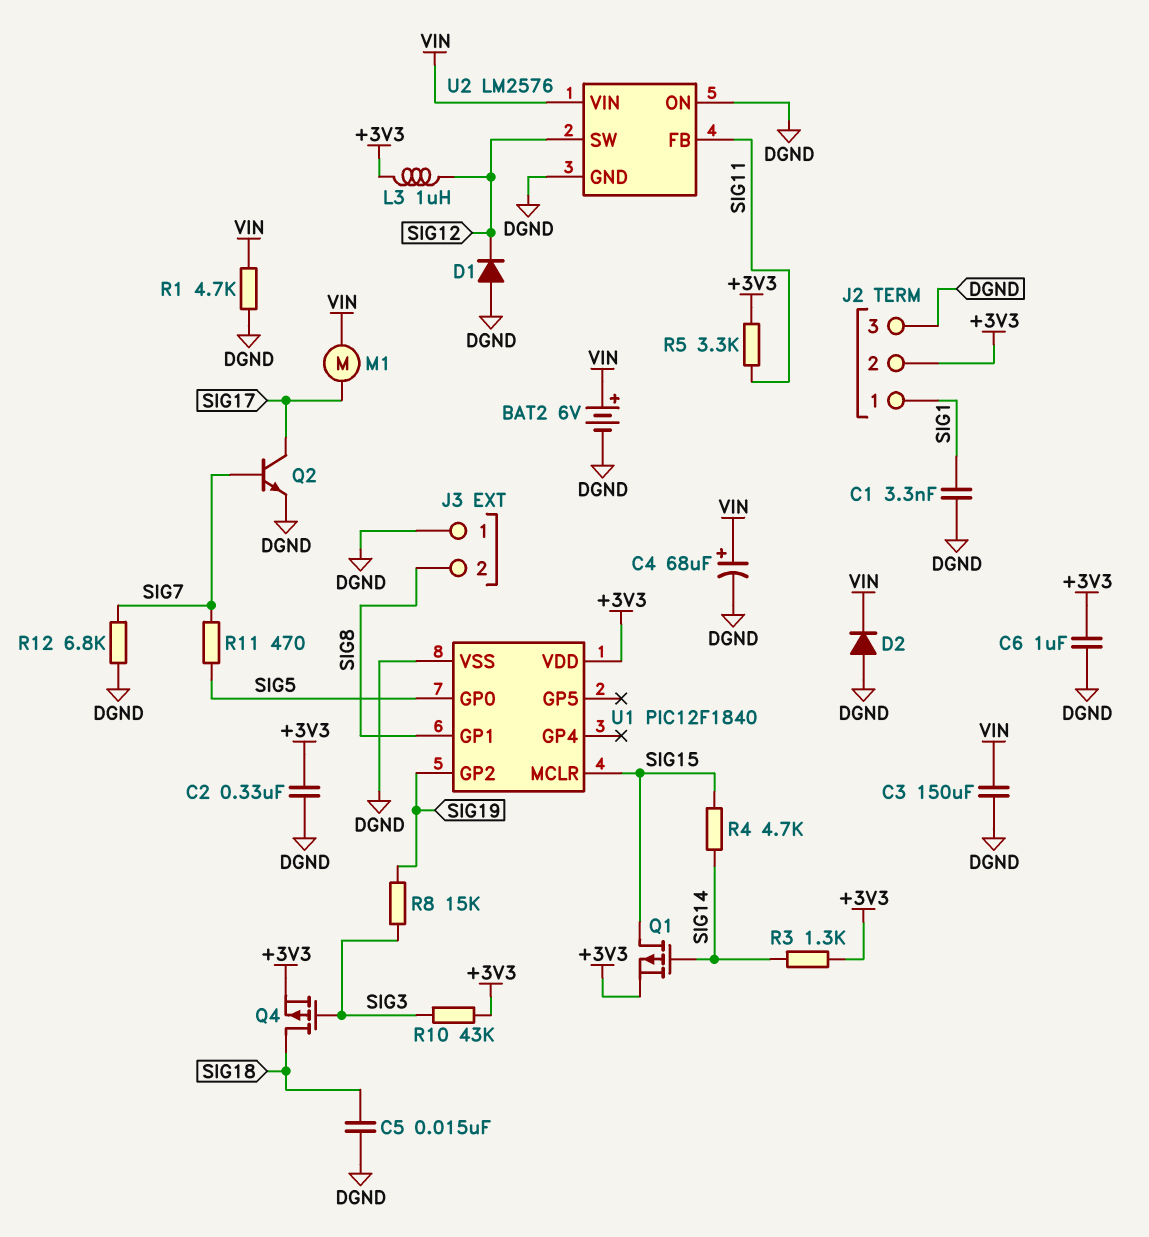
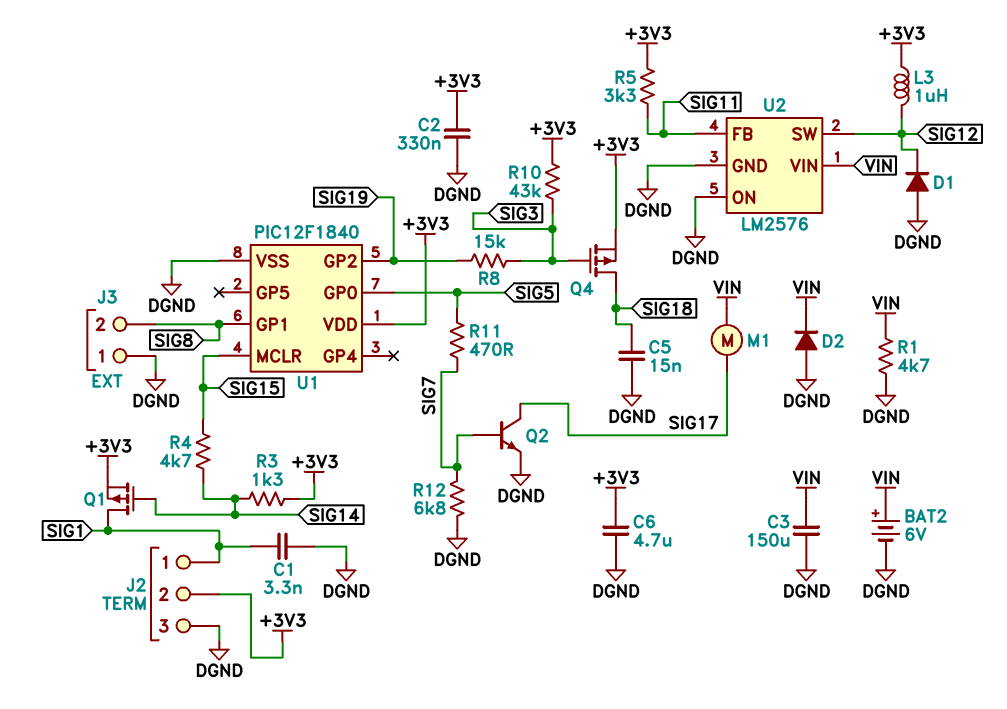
C4: 68uF (plus VIN, minus DGND) -> none
C6: 1uF (+3V3, DGND) -> 4.7uF (+3V3, DGND)
Q1: PMOS (G SIG14, D SIG15, S +3V3) -> PMOS (G SIG14, D SIG1, S +3V3)

